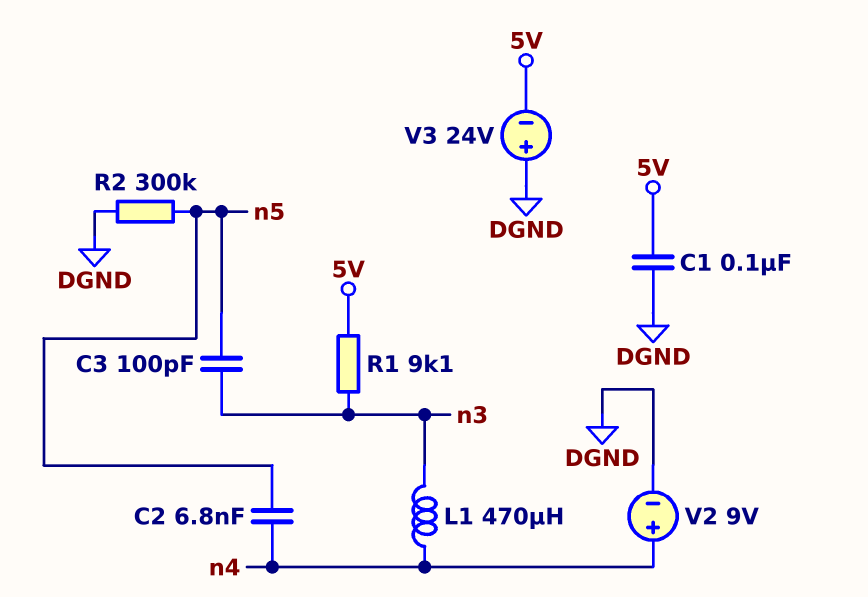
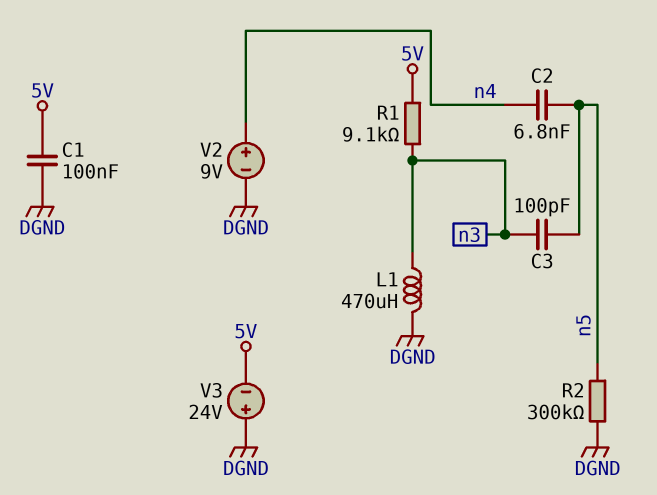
L1: 470uH (n3, n4) -> 470uH (DGND, n3)

